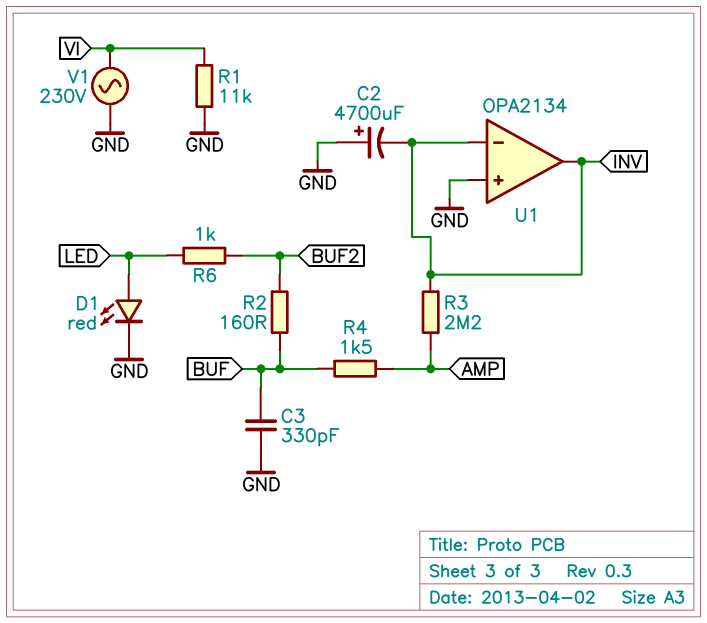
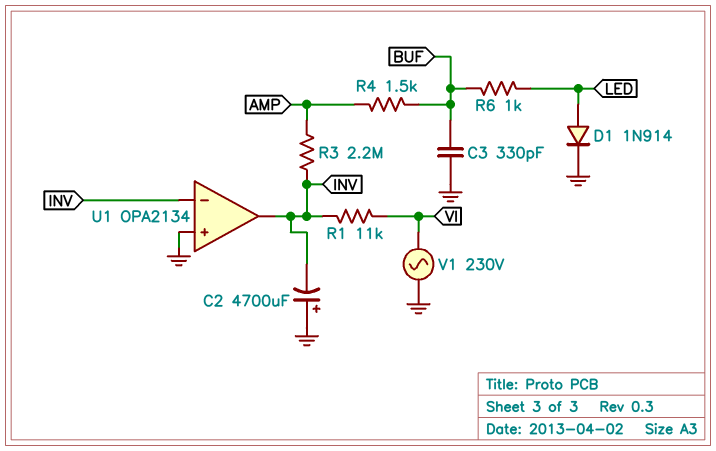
D1: LED red (A LED, K GND) -> diode 1N914 (A LED, K GND)
R1: 11k (GND, VI) -> 11k (INV, VI)
R2: 160 (BUF, BUF2) -> none
R6: 1k (BUF2, LED) -> 1k (BUF, LED)

